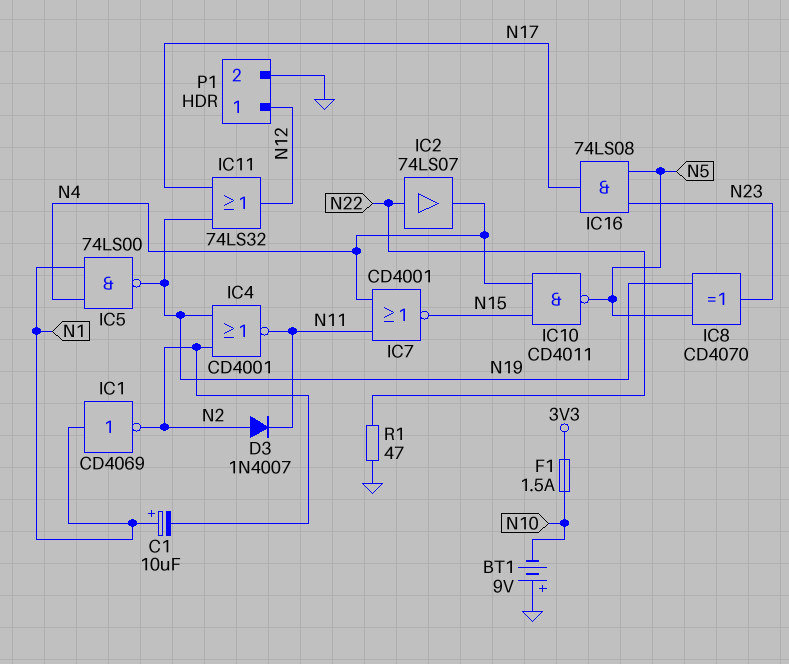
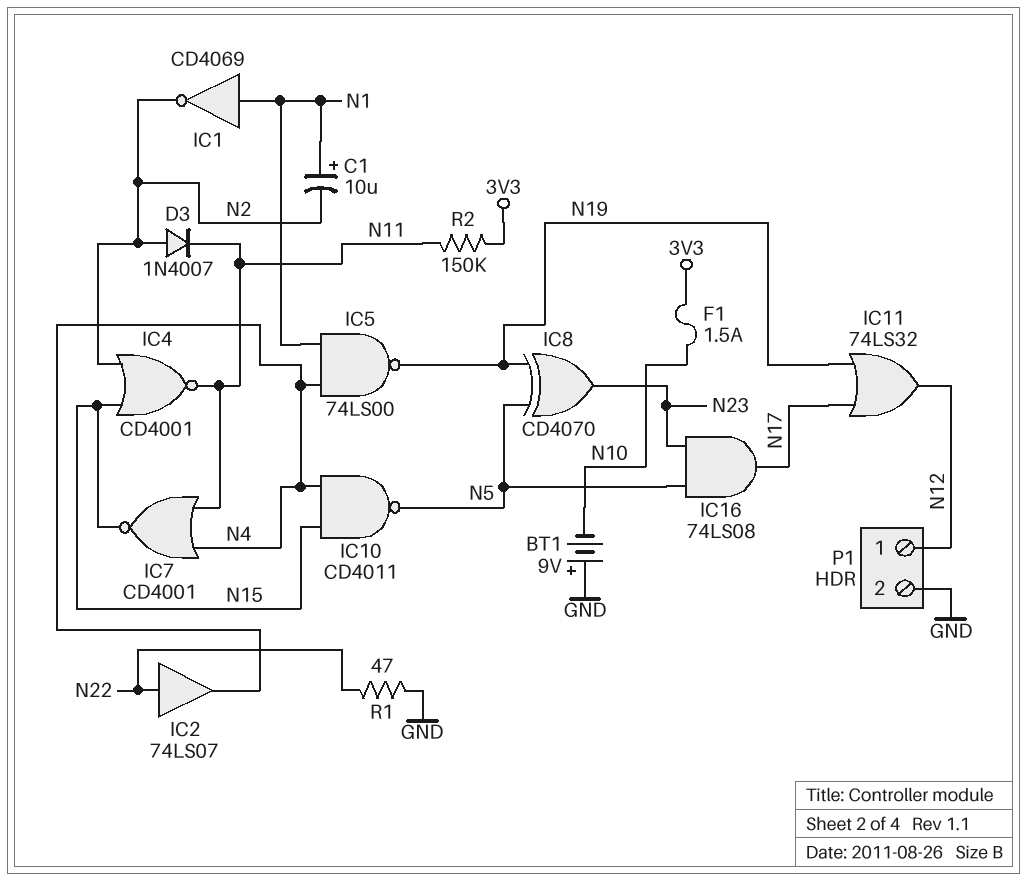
IC4: NOR CD4001 (in N2, in N19, out N11) -> NOR CD4001 (in N2, in N15, out N11)
R2: none -> 150k (3V3, N11)

